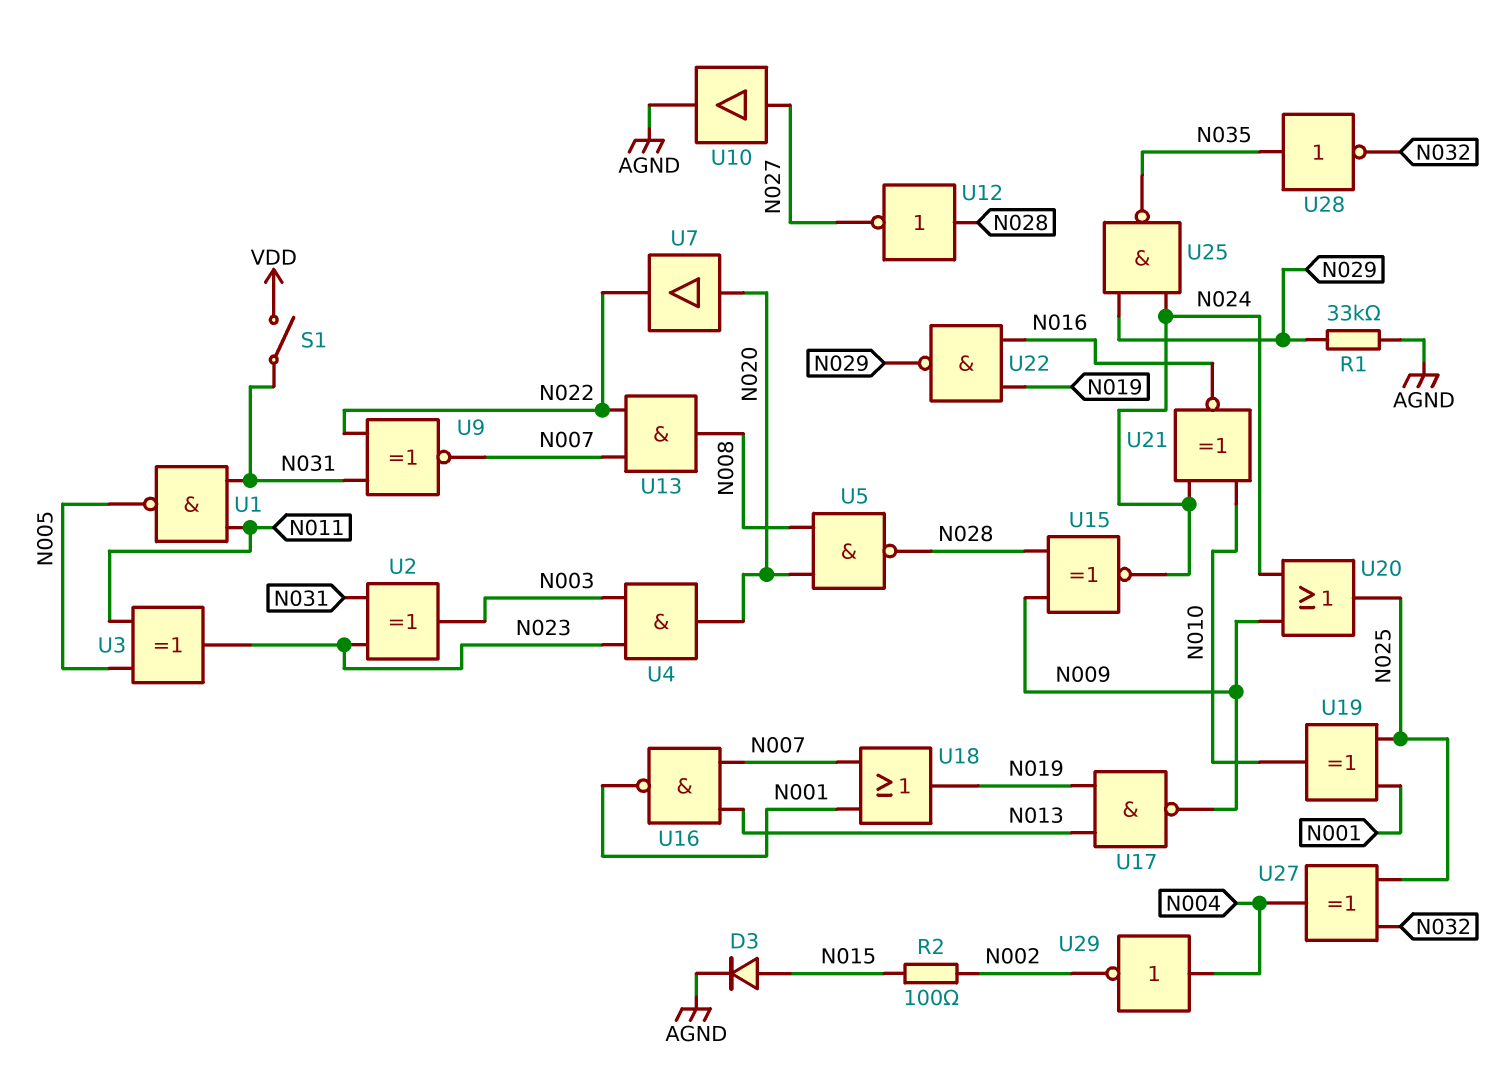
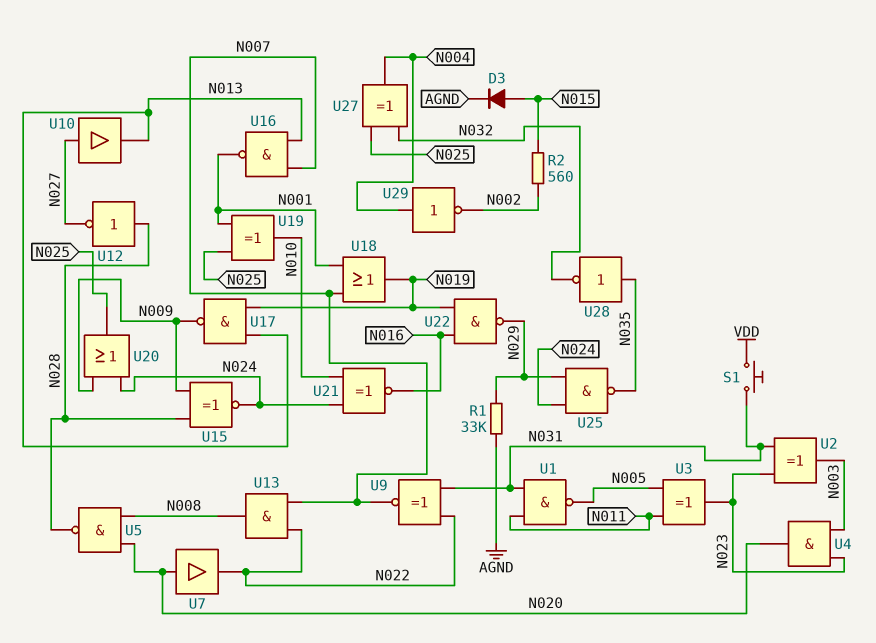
R2: 100 (N002, N015) -> 560 (N002, N015)
S1: switch (N031, VDD) -> button (N031, VDD)
U10: buffer (in N027, out AGND) -> buffer (in N027, out N013)

